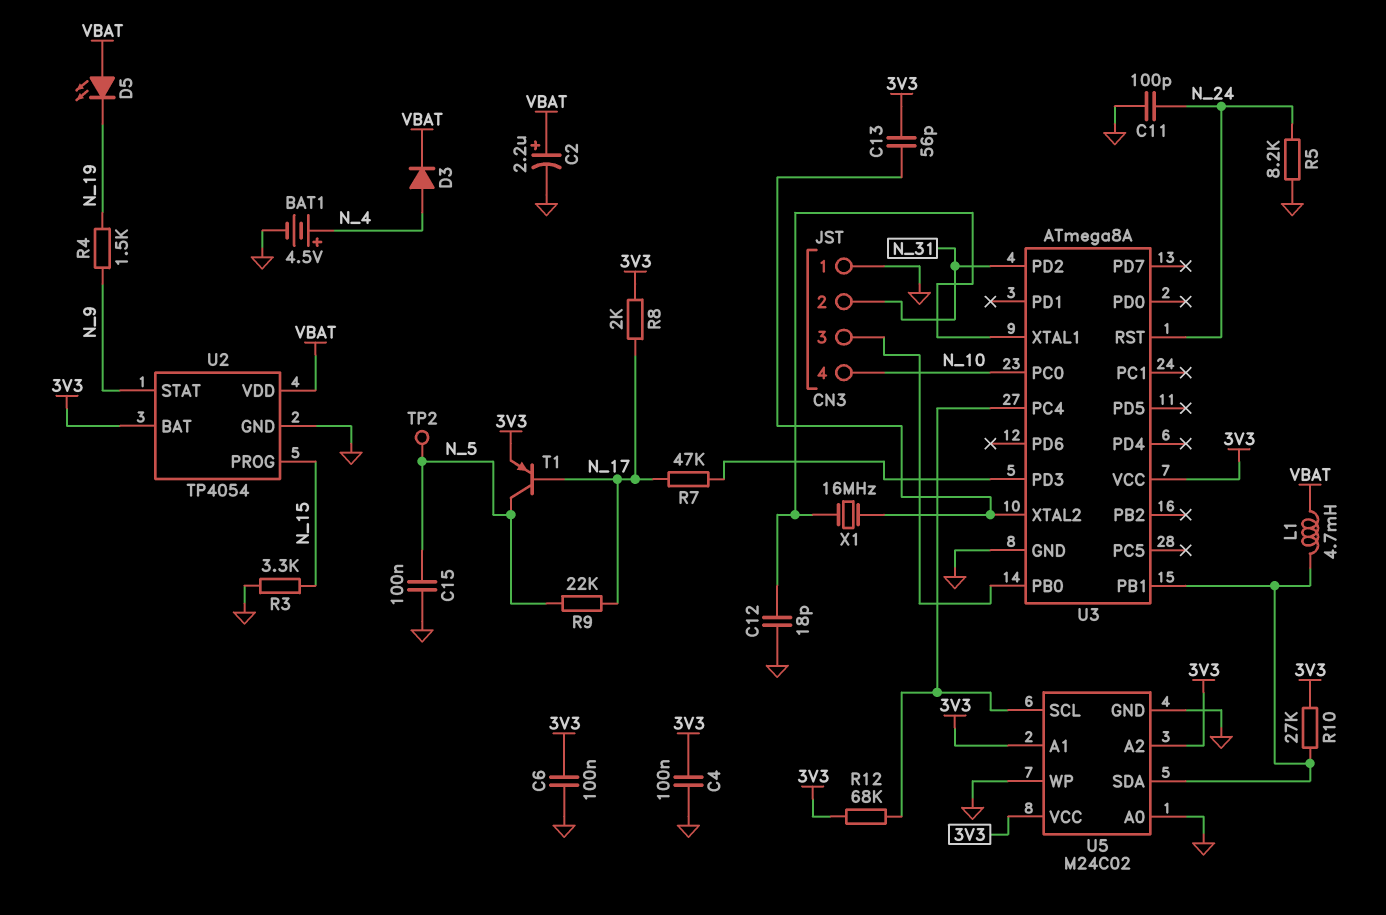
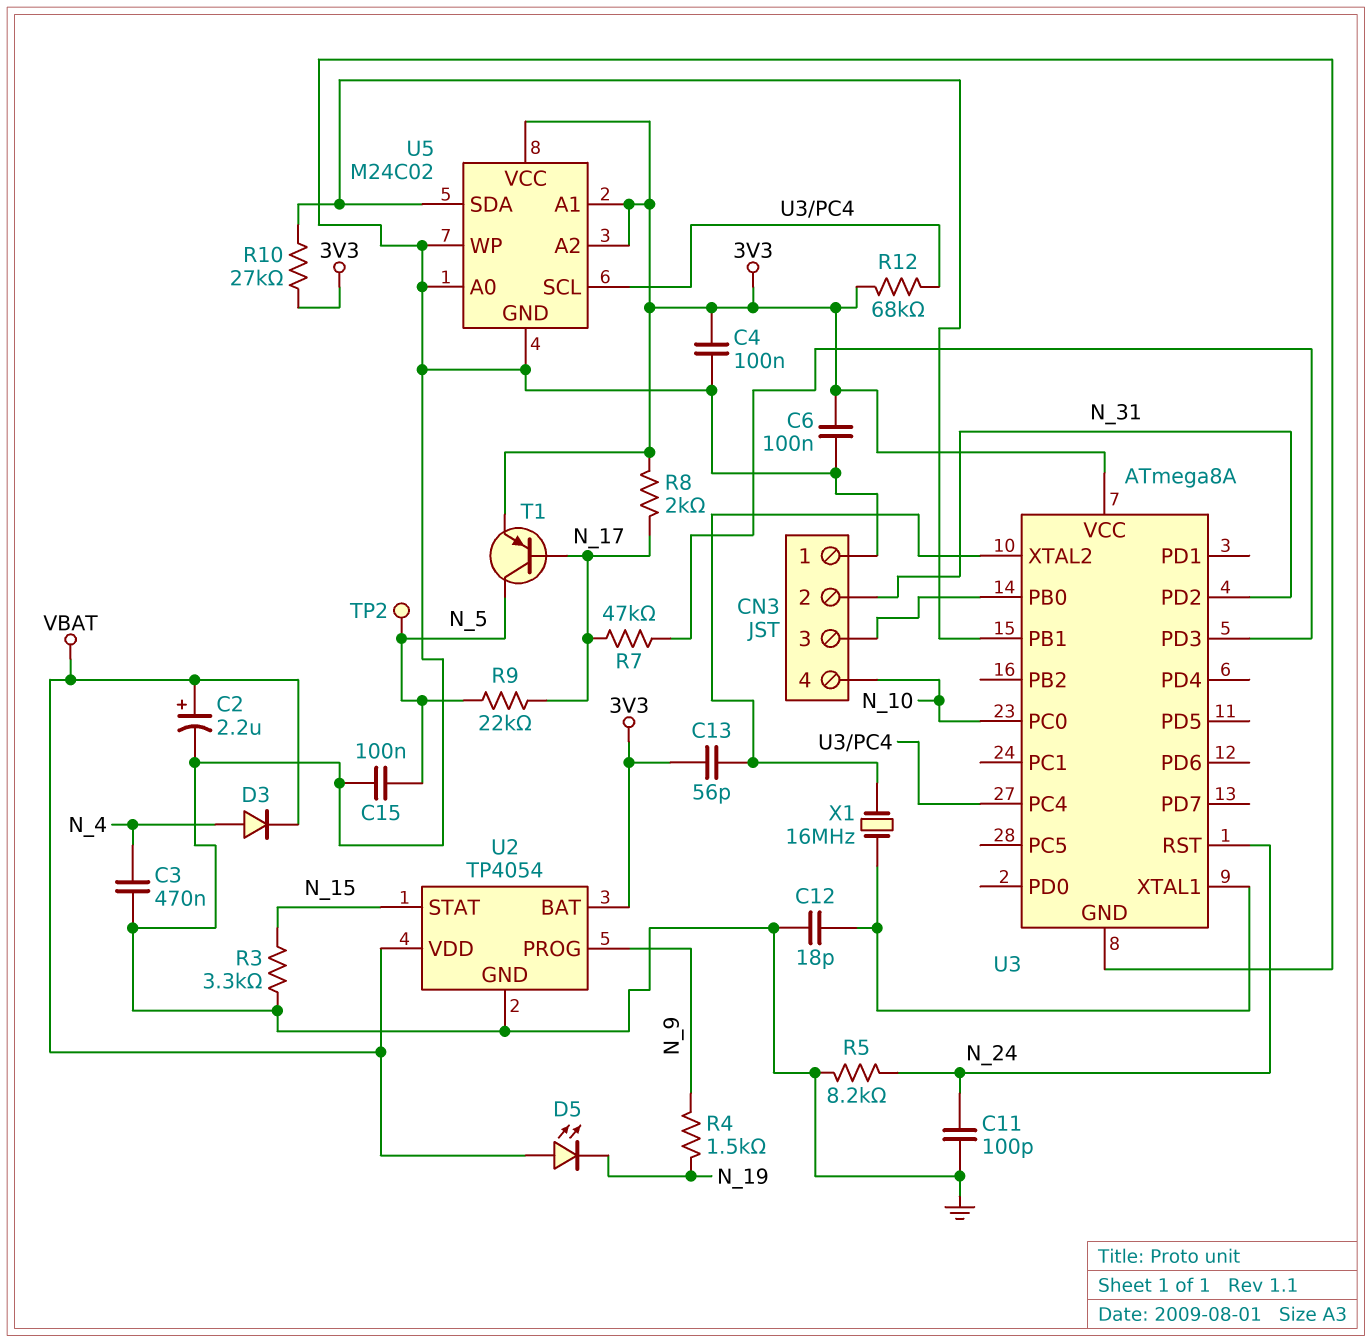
BAT1: 4.5V (plus N_4, minus GND) -> none
C3: none -> 470nF (GND, N_4)
L1: 4.7mH (U3/PB1, VBAT) -> none
U2 pin PROG: N_15 -> N_9
U2 pin STAT: N_9 -> N_15

